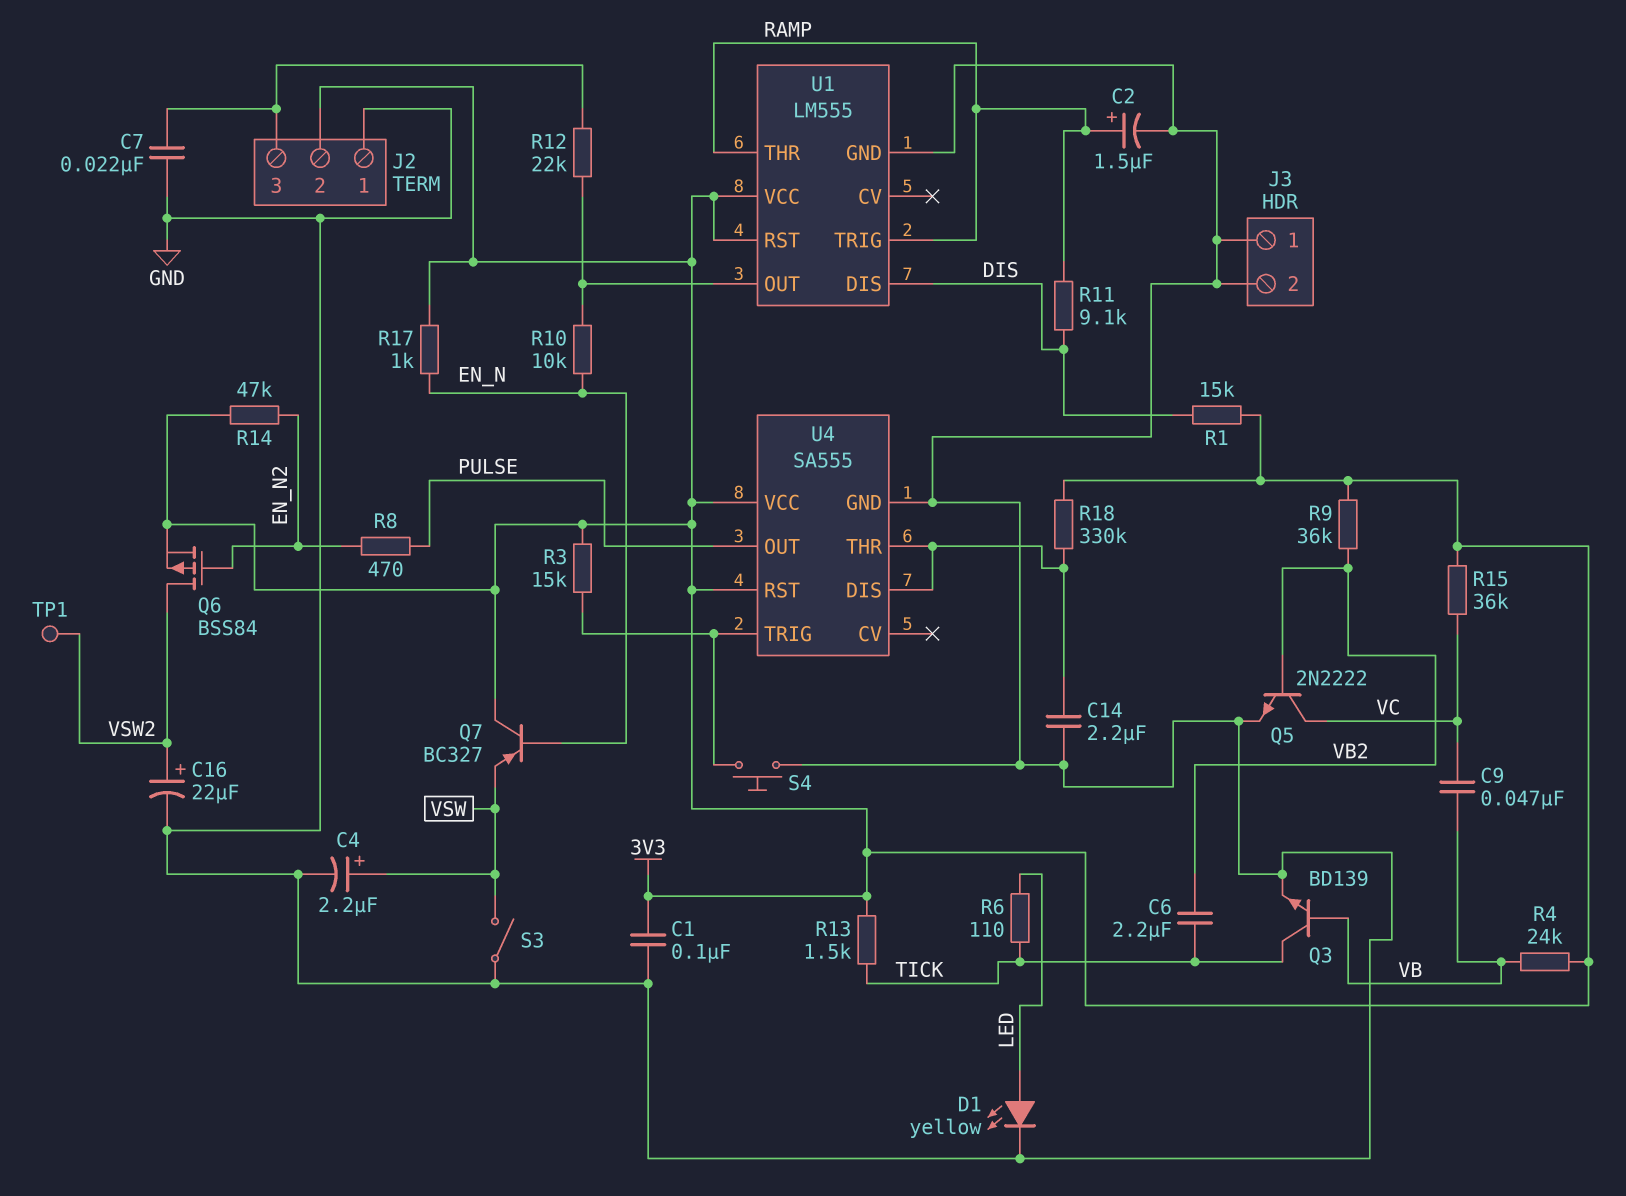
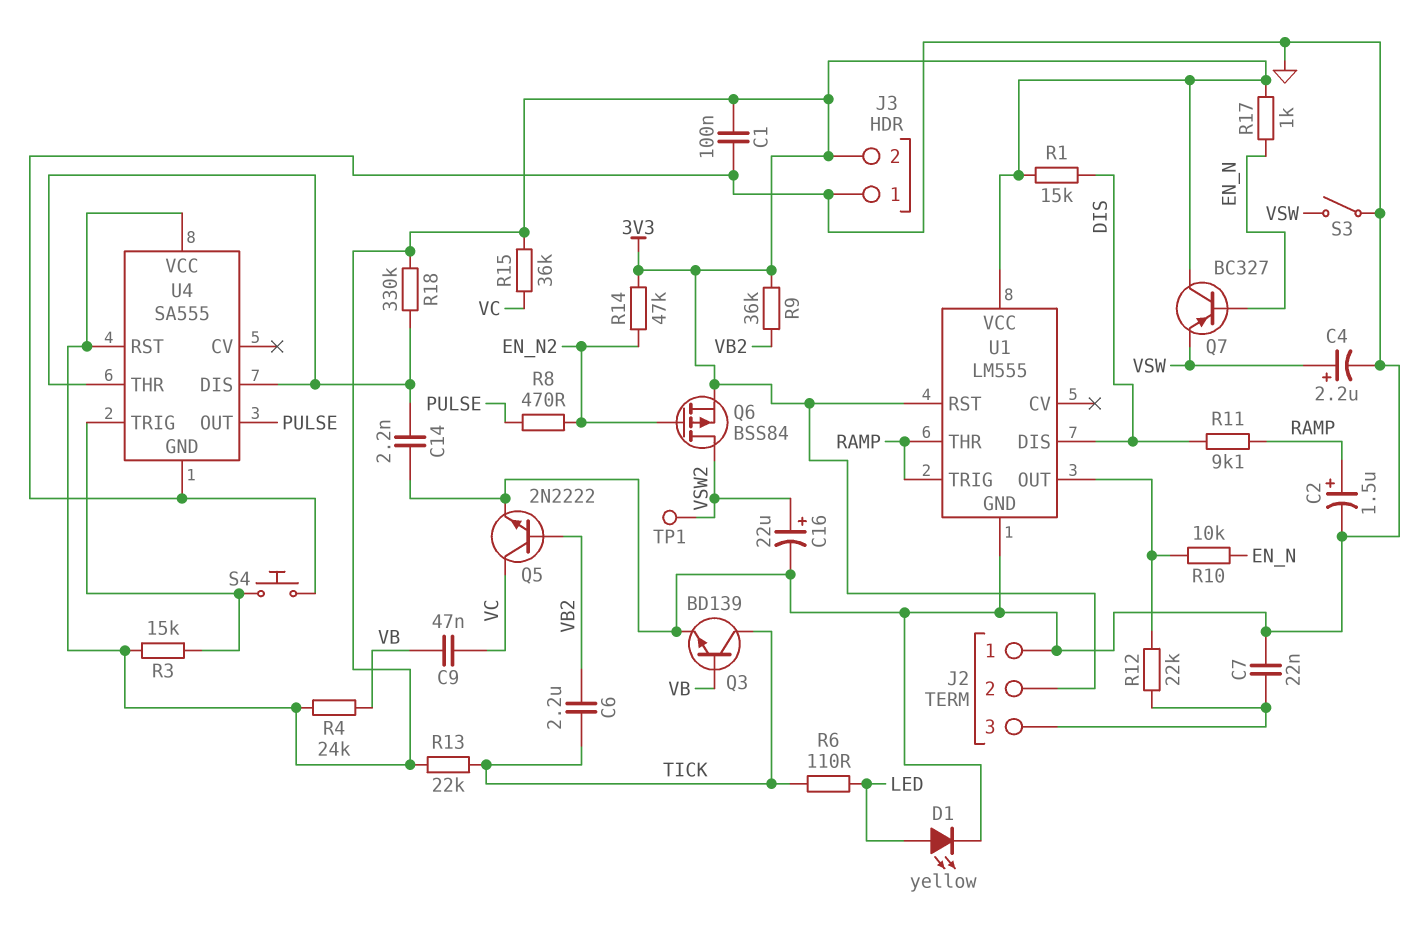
C14: 2.2uF (GND, U4/DIS) -> 2.2nF (GND, U4/DIS)
J3 pin 2: GND -> 3V3
R13: 1.5k (3V3, TICK) -> 22k (3V3, TICK)

